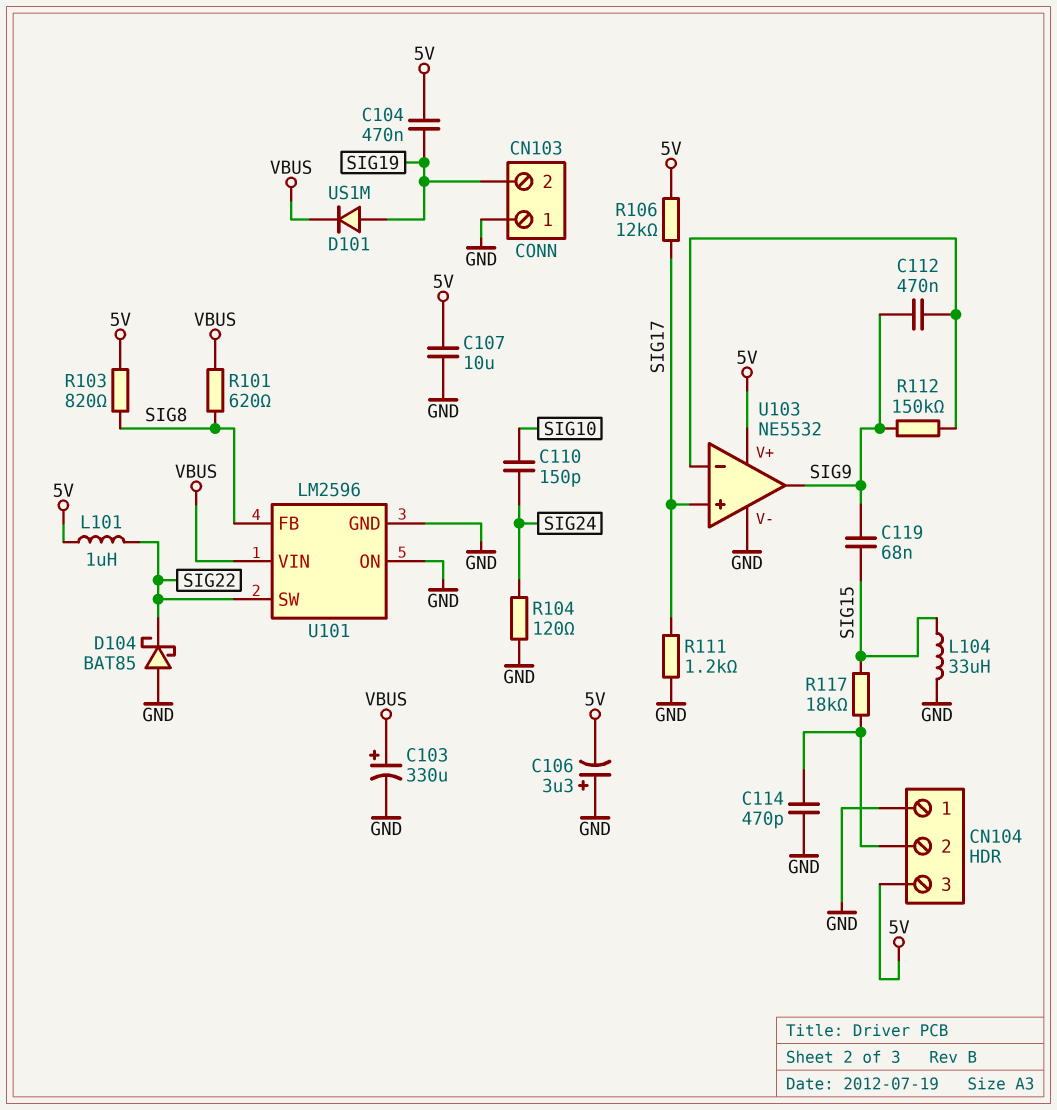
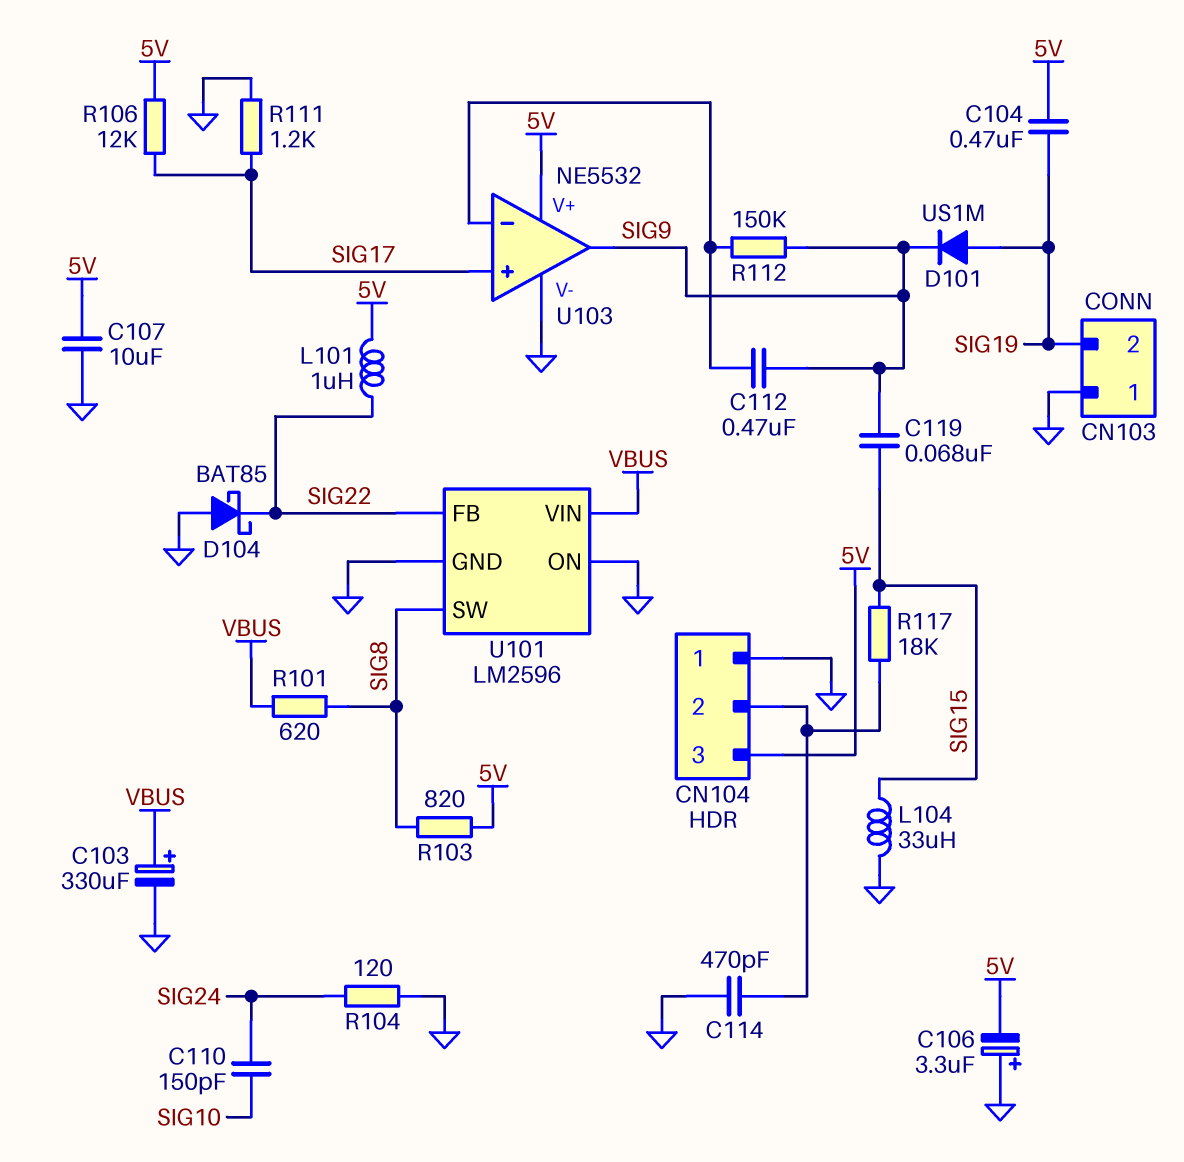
D101: diode US1M (A SIG19, K VBUS) -> diode US1M (A SIG19, K SIG9)
U101 pin FB: SIG8 -> SIG22
U101 pin SW: SIG22 -> SIG8

